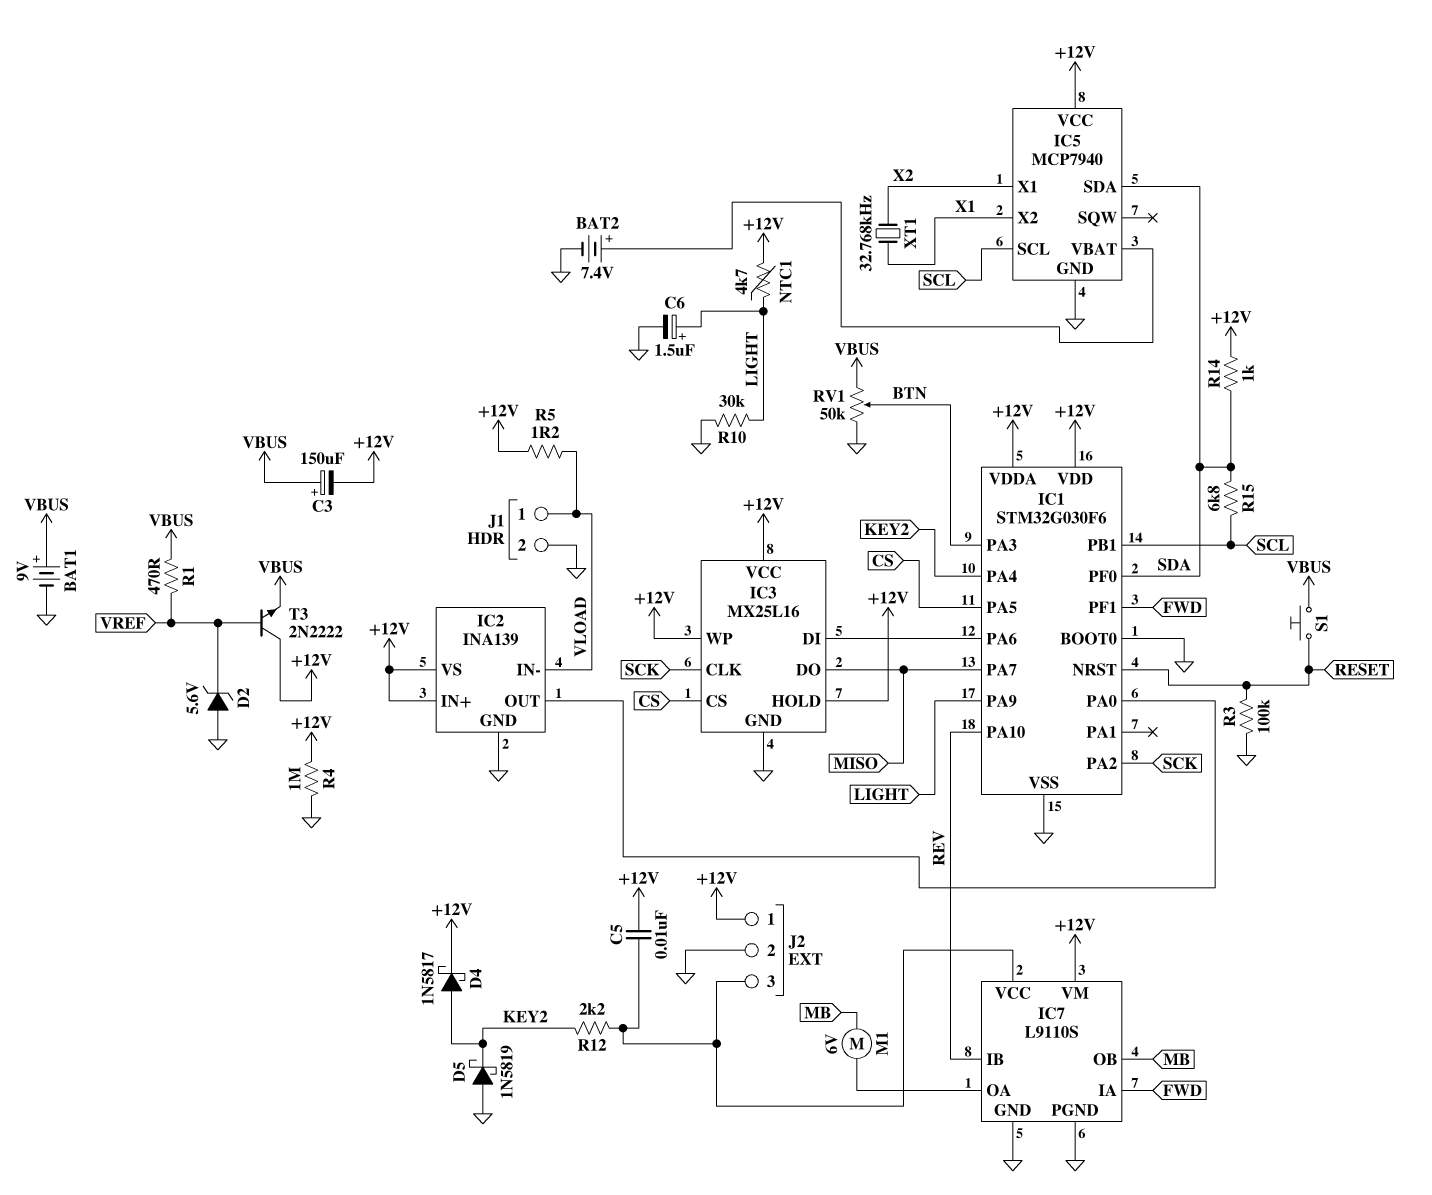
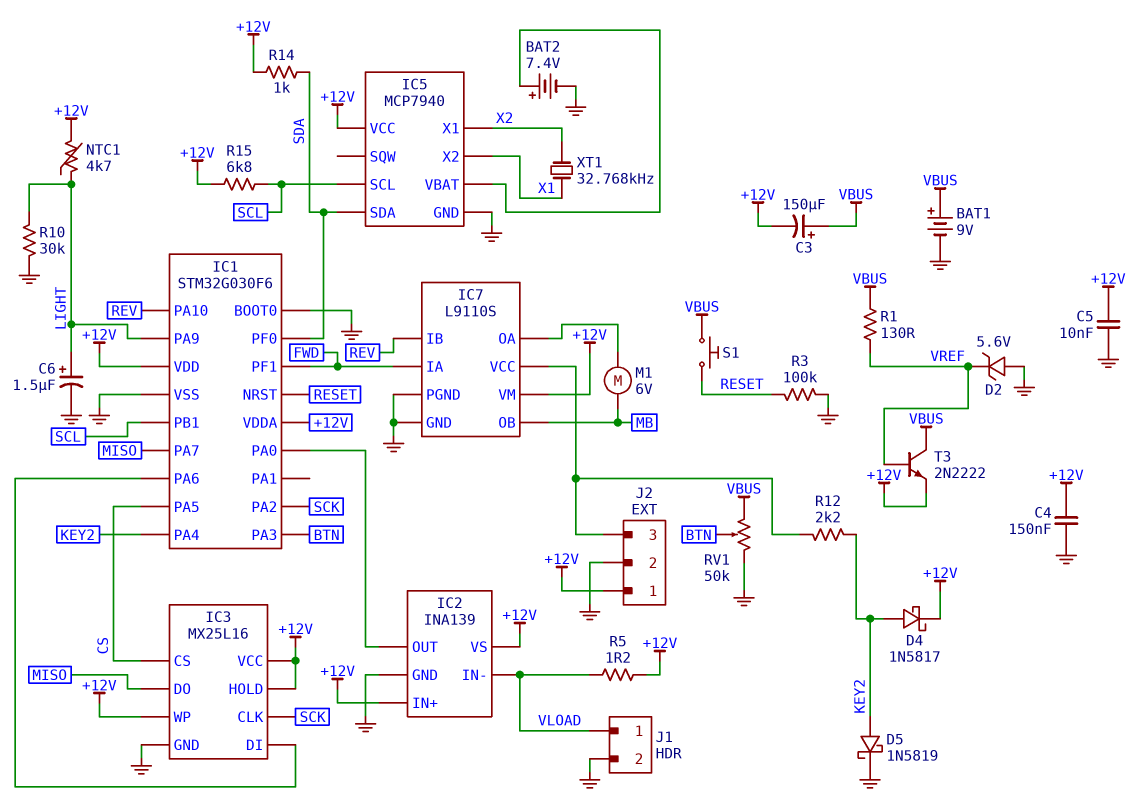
C4: none -> 150nF (+12V, GND)
C5: 10nF (+12V, IC7/VCC) -> 10nF (+12V, GND)
D5: schottky 1N5819 (A GND, K KEY2) -> schottky 1N5819 (A KEY2, K GND)
R1: 470 (VBUS, VREF) -> 130 (VBUS, VREF)
R4: 1M (+12V, GND) -> none
R15: 6.8k (SCL, SDA) -> 6.8k (+12V, SCL)
T3: NPN 2N2222 (B VREF, C +12V, E VBUS) -> NPN 2N2222 (B VREF, C VBUS, E +12V)

